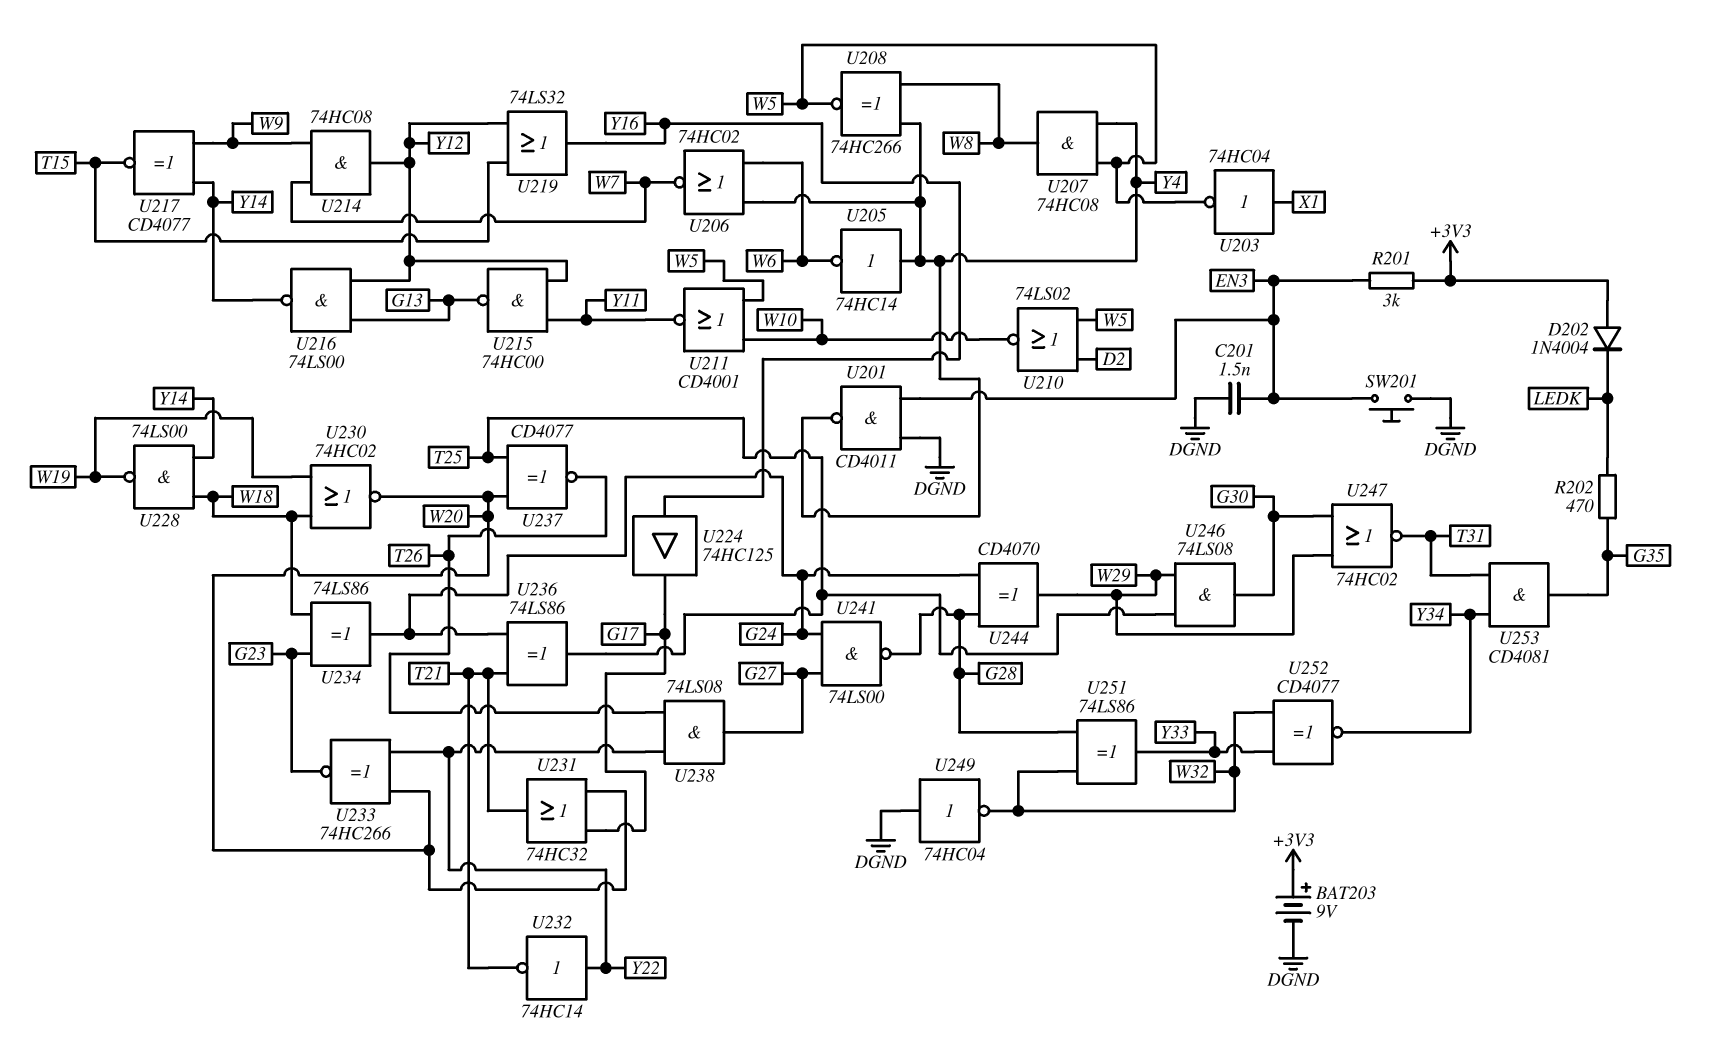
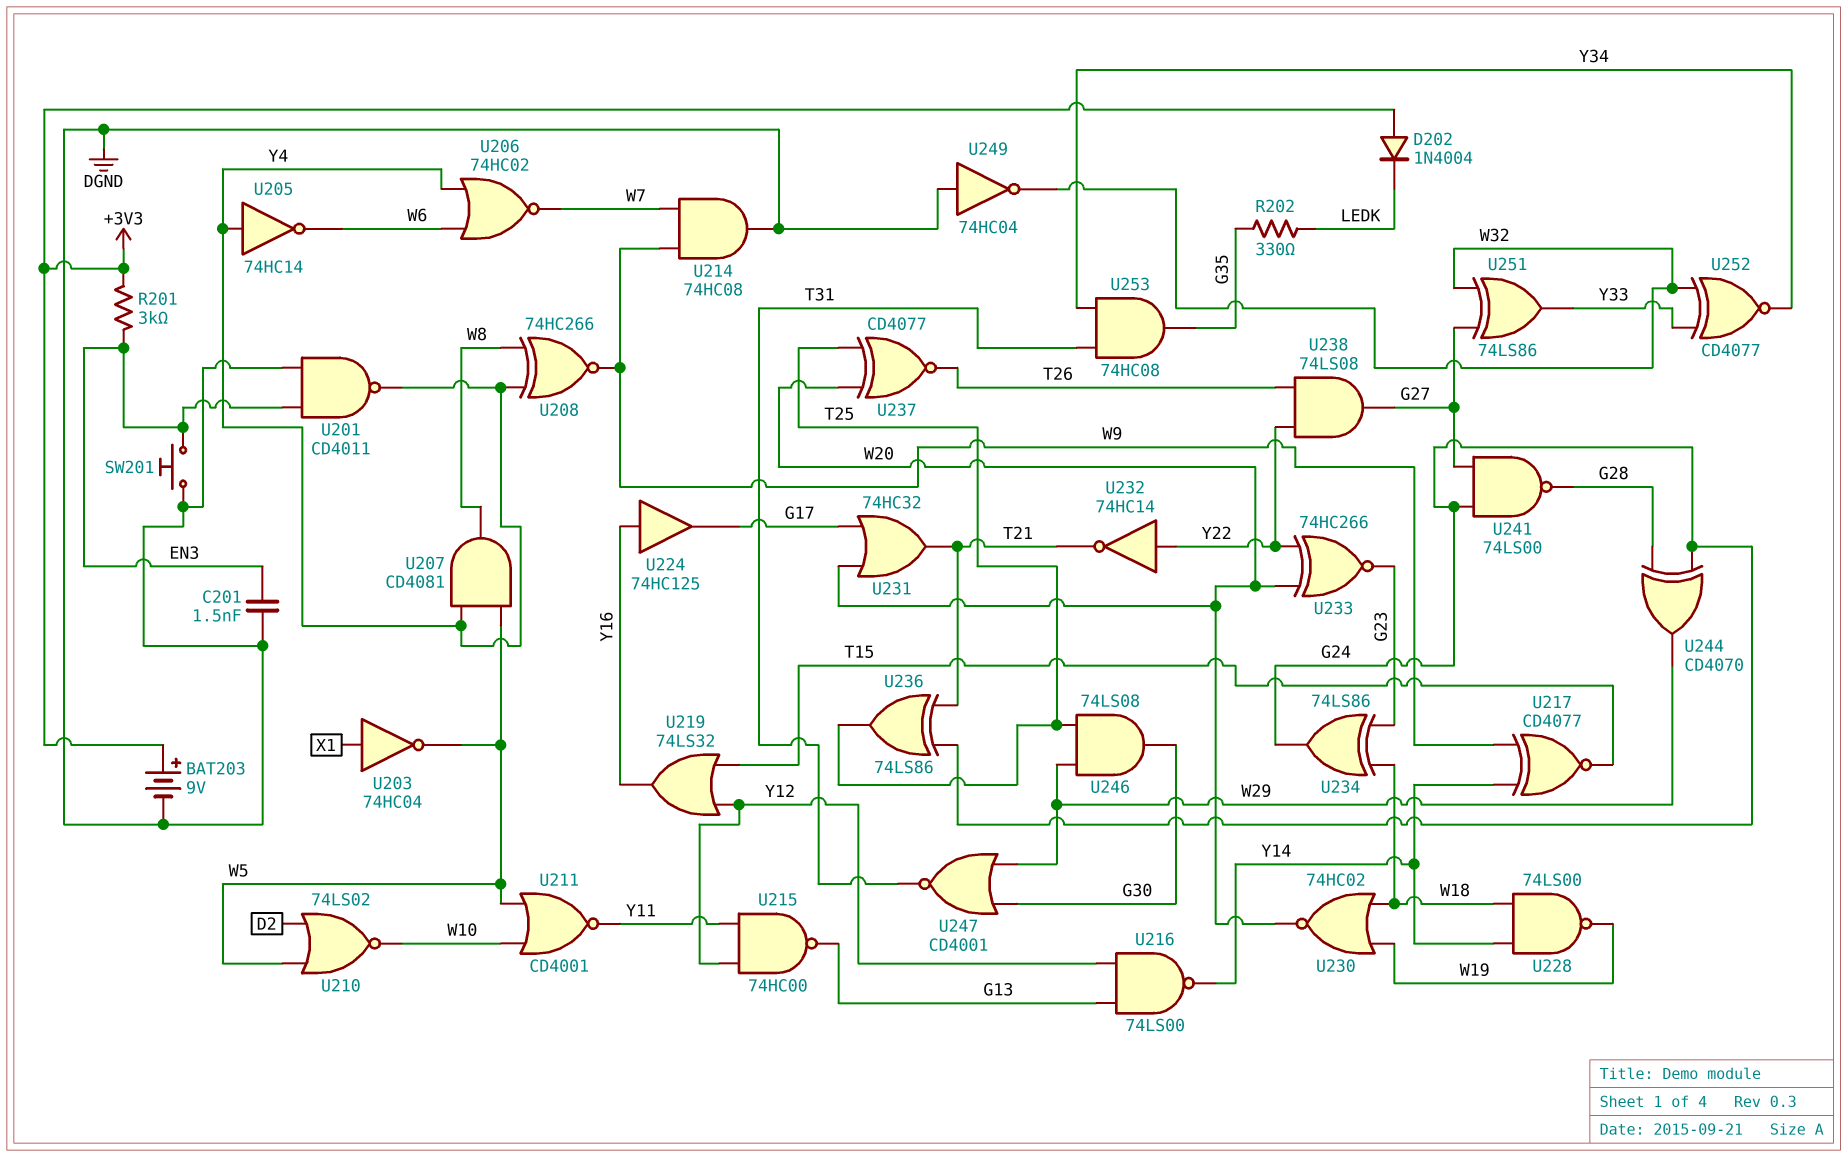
R202: 470 (G35, LEDK) -> 330 (G35, LEDK)
U207: AND 74HC08 (in W5, in Y4, out W8) -> AND CD4081 (in W5, in Y4, out W8)
U208: XNOR 74HC266 (in W8, in Y4, out W5) -> XNOR 74HC266 (in W8, in Y4, out W9)
U214: AND 74HC08 (in W7, in W9, out Y12) -> AND 74HC08 (in W7, in W9, out DGND)
U247: NOR 74HC02 (in G30, in W29, out T31) -> NOR CD4001 (in G30, in W29, out T31)
U251: XOR 74LS86 (in G28, in W32, out Y33) -> XOR 74LS86 (in G27, in W32, out Y33)
U253: AND CD4081 (in T31, in Y34, out G35) -> AND 74HC08 (in T31, in Y34, out G35)

